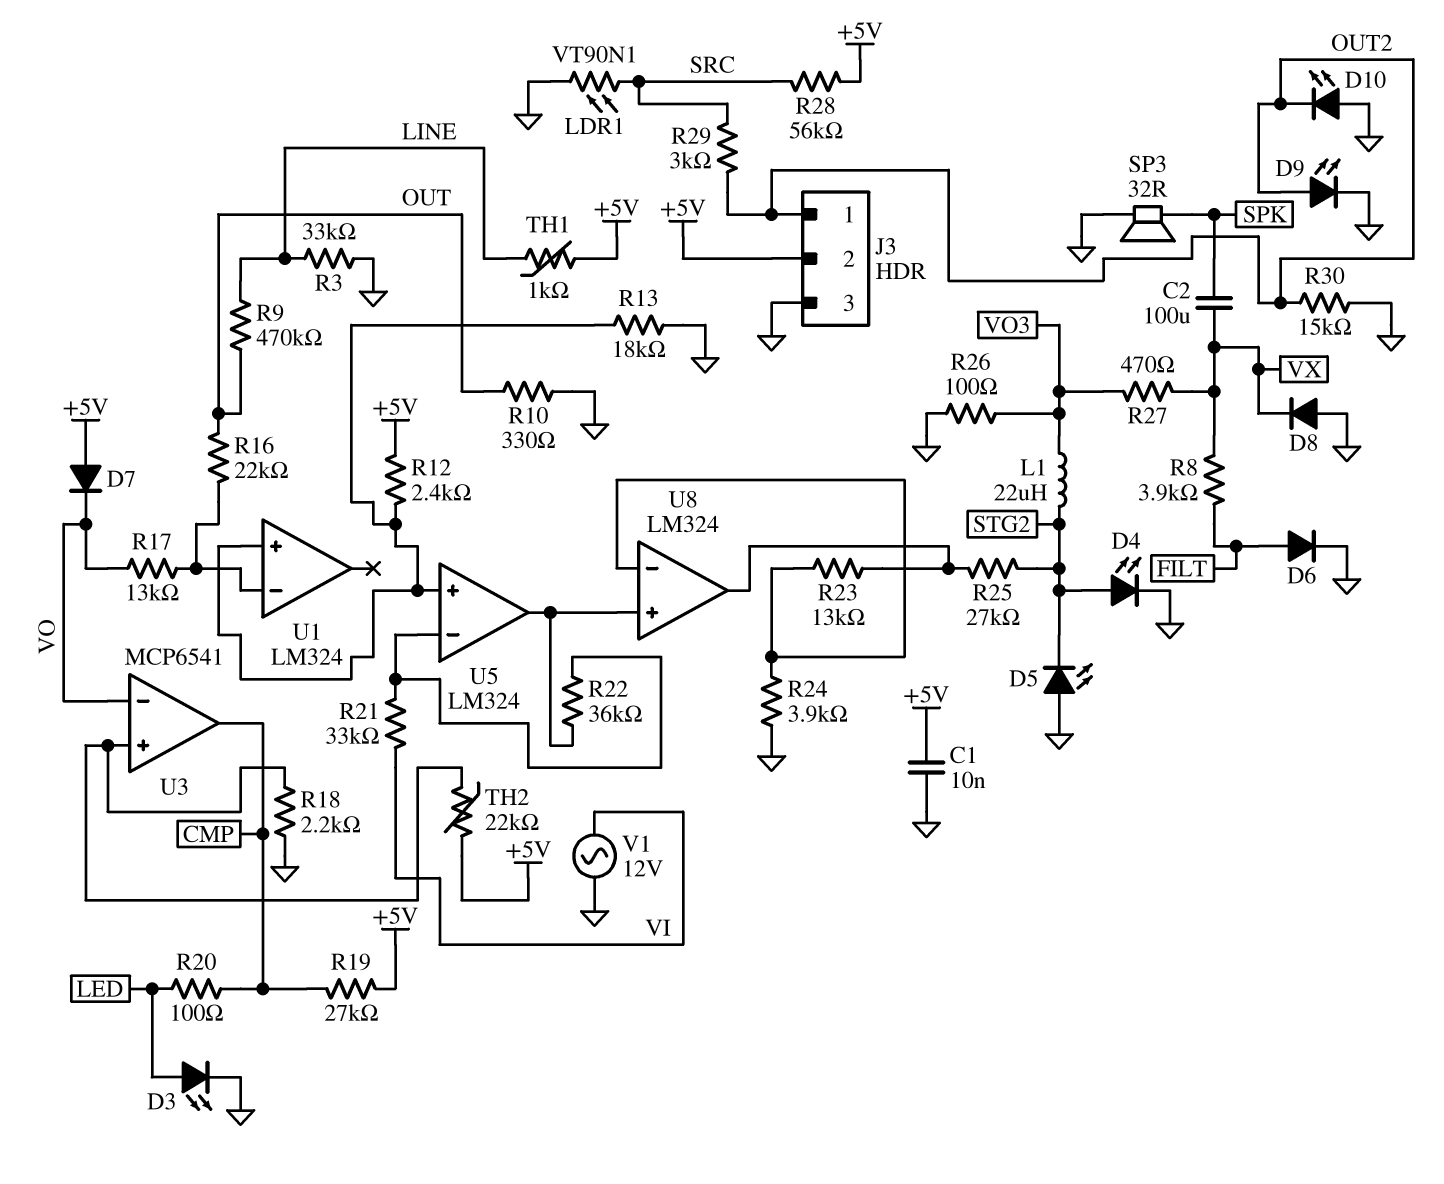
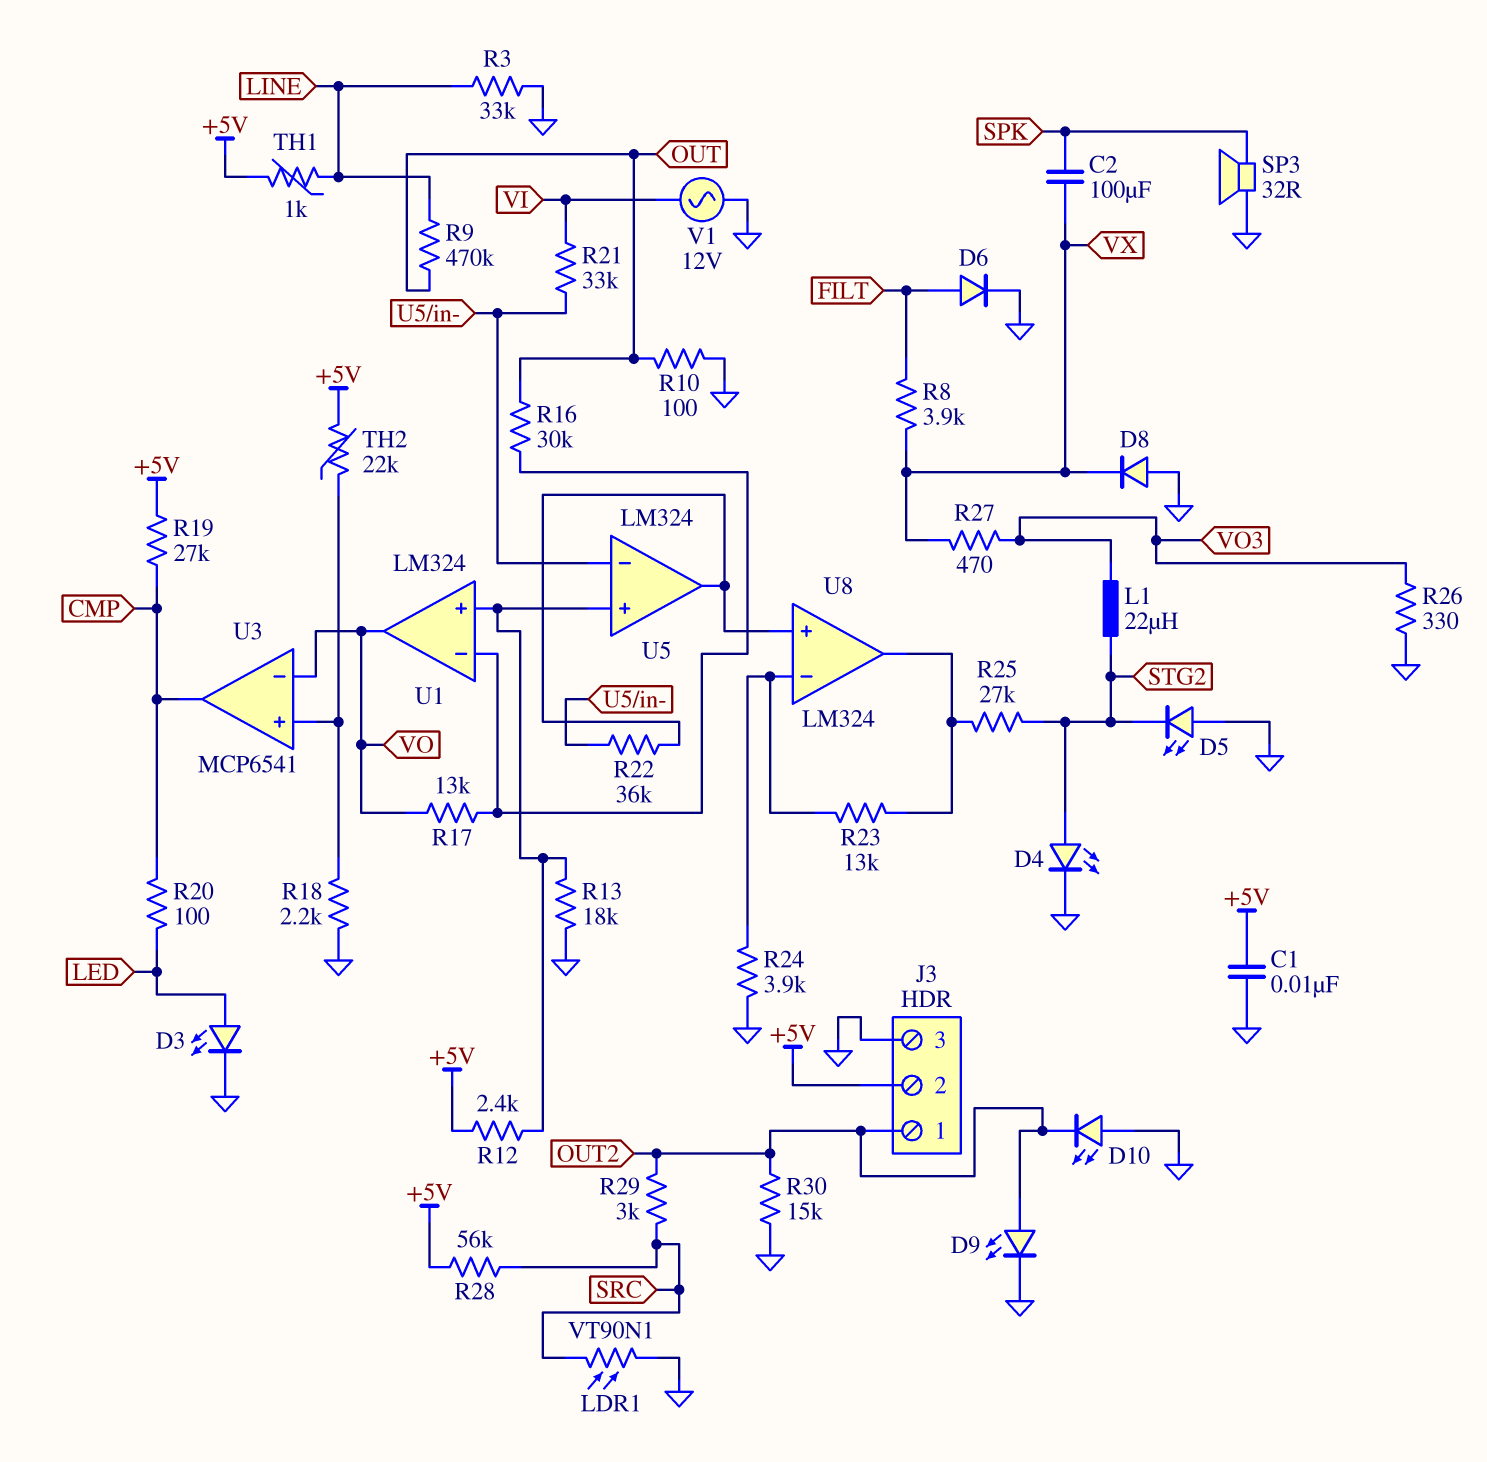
D7: diode (A +5V, K VO) -> none
R10: 330 (GND, OUT) -> 100 (GND, OUT)
R16: 22k (OUT, U1/in-) -> 30k (OUT, U1/in-)
R26: 100 (GND, VO3) -> 330 (GND, VO3)
U1 pin out: none -> VO

